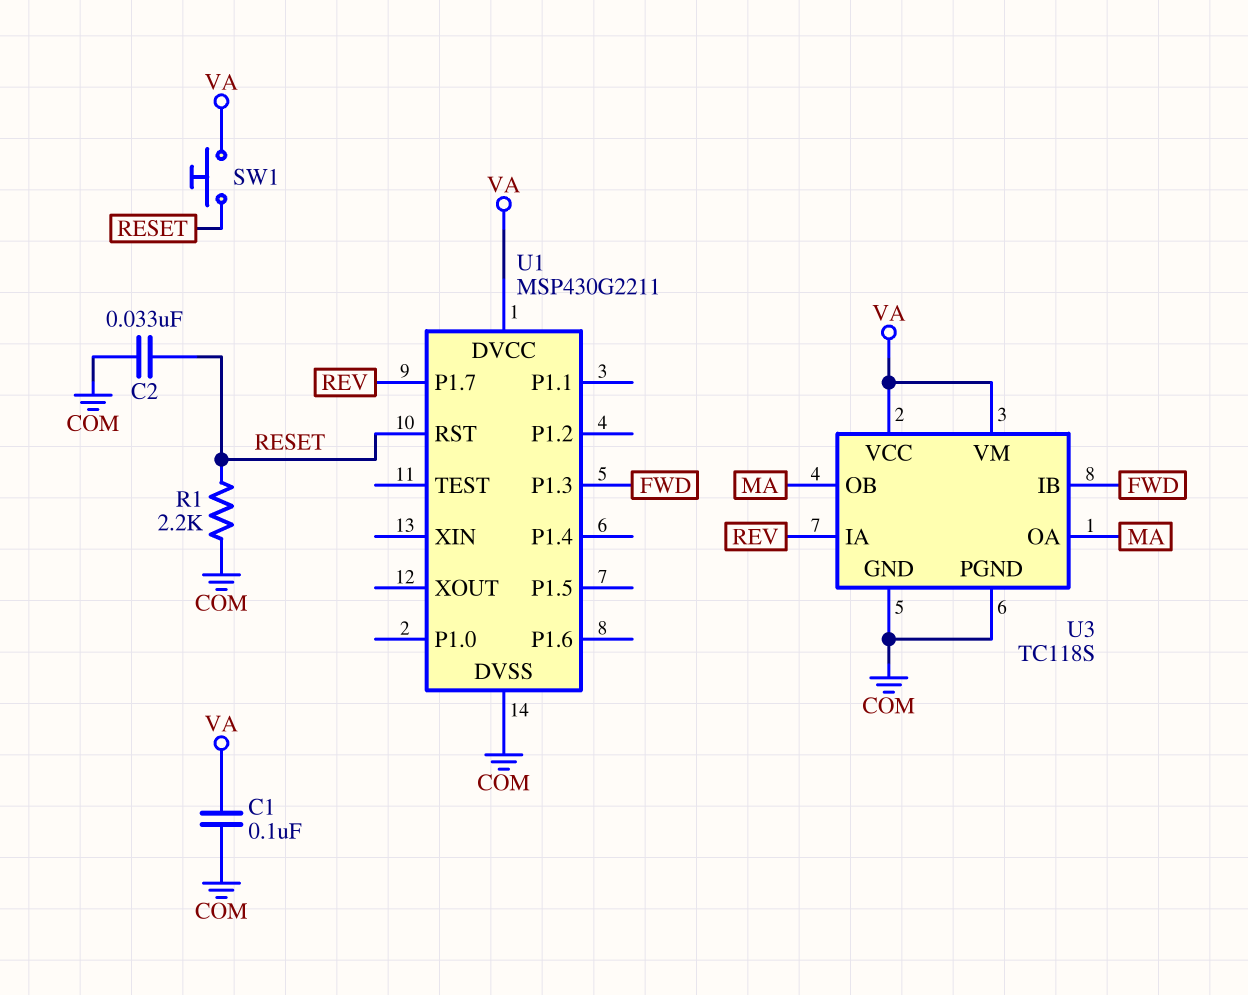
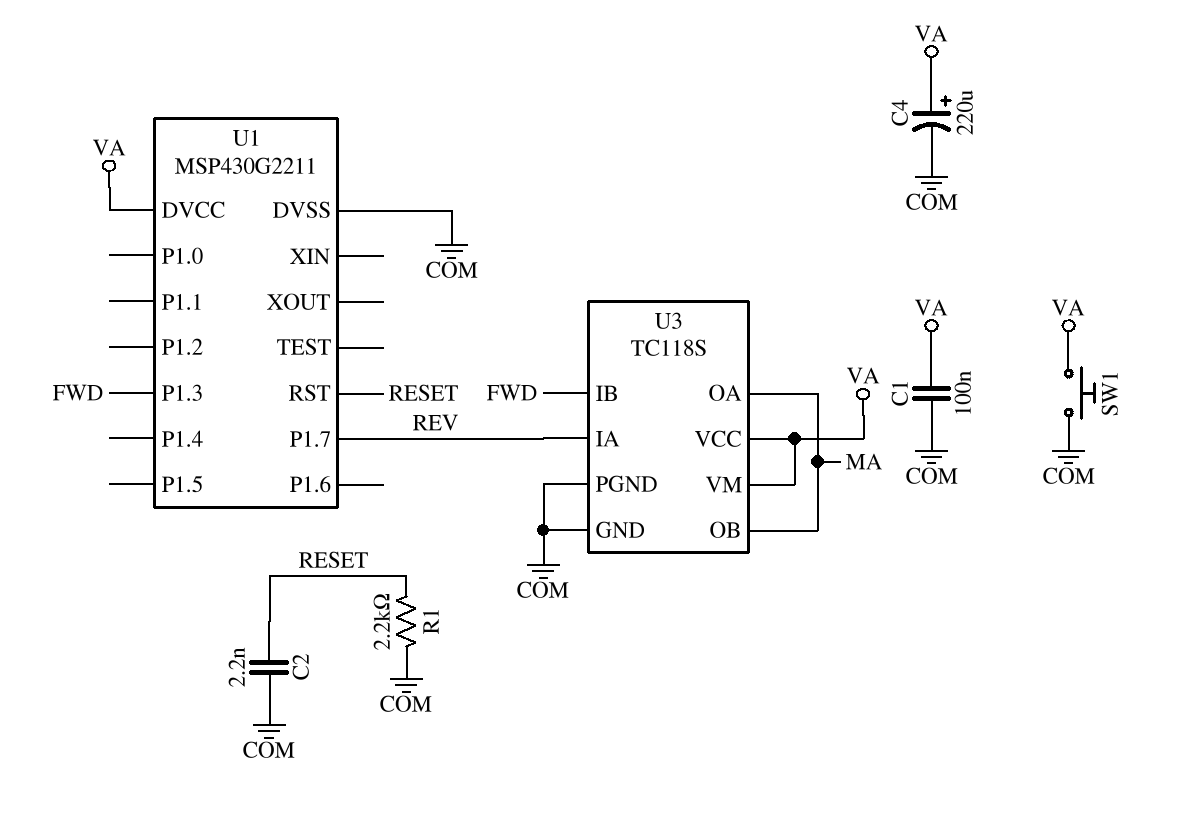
C2: 33nF (COM, RESET) -> 2.2nF (COM, RESET)
C4: none -> 220uF (plus VA, minus COM)
SW1: button (RESET, VA) -> button (COM, VA)

